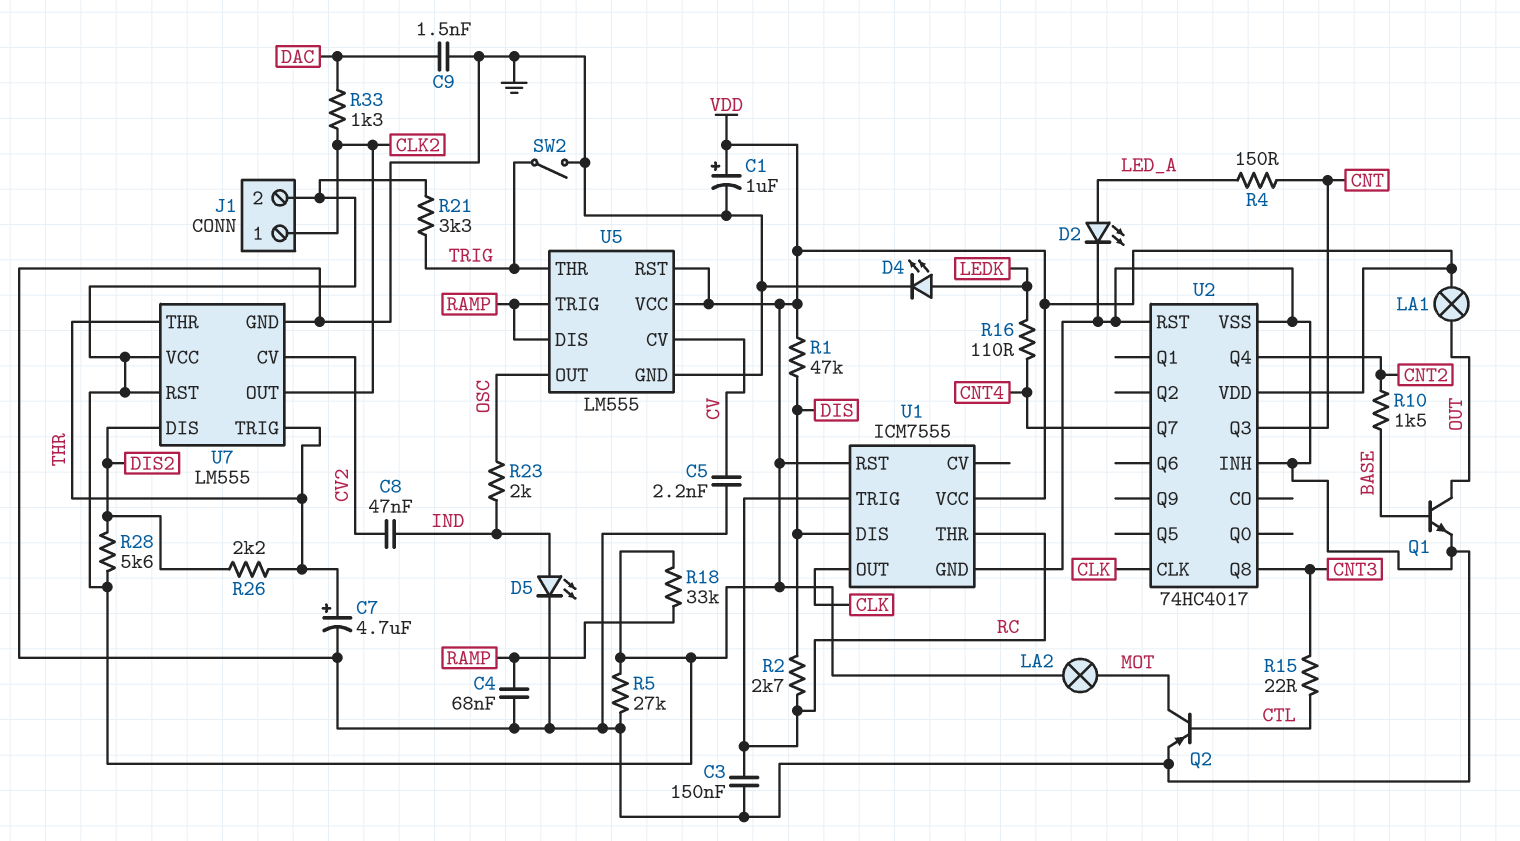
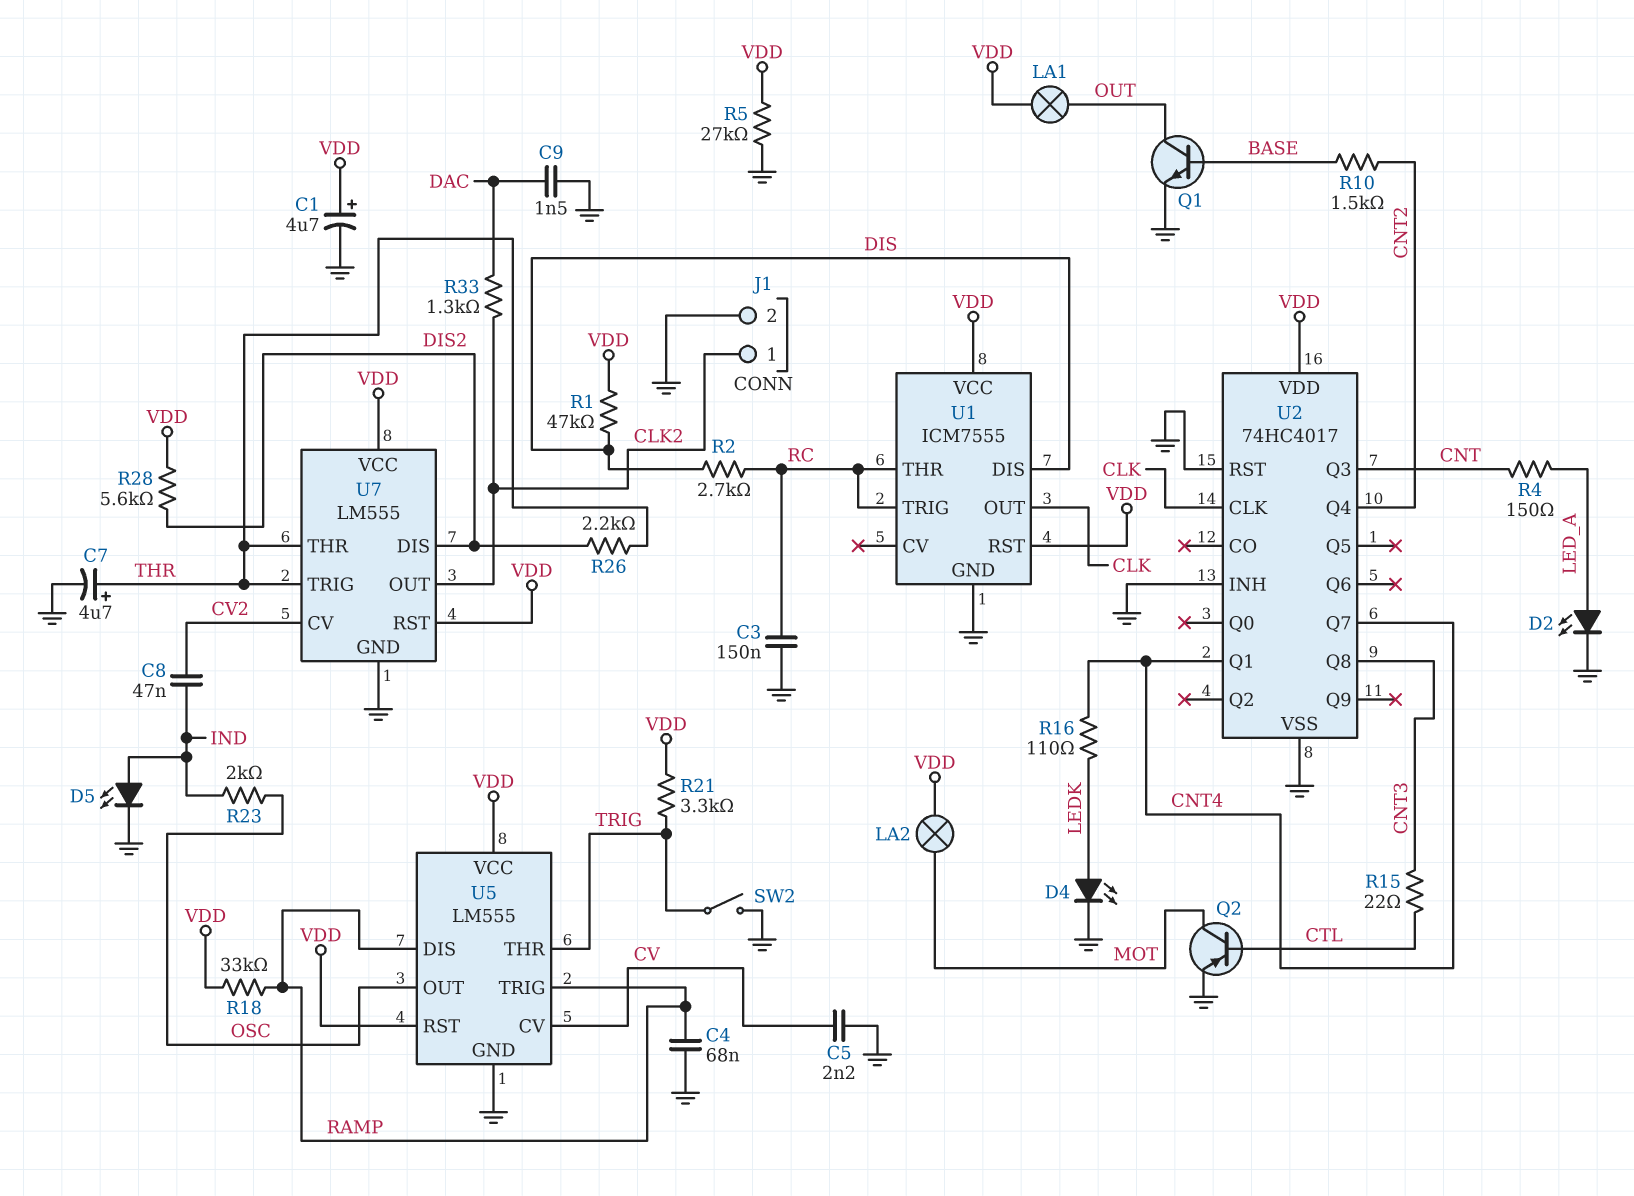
C1: 1uF (plus VDD, minus GND) -> 4.7uF (plus VDD, minus GND)
J1 pin 2: VDD -> GND
U2 pin Q1: none -> CNT4

